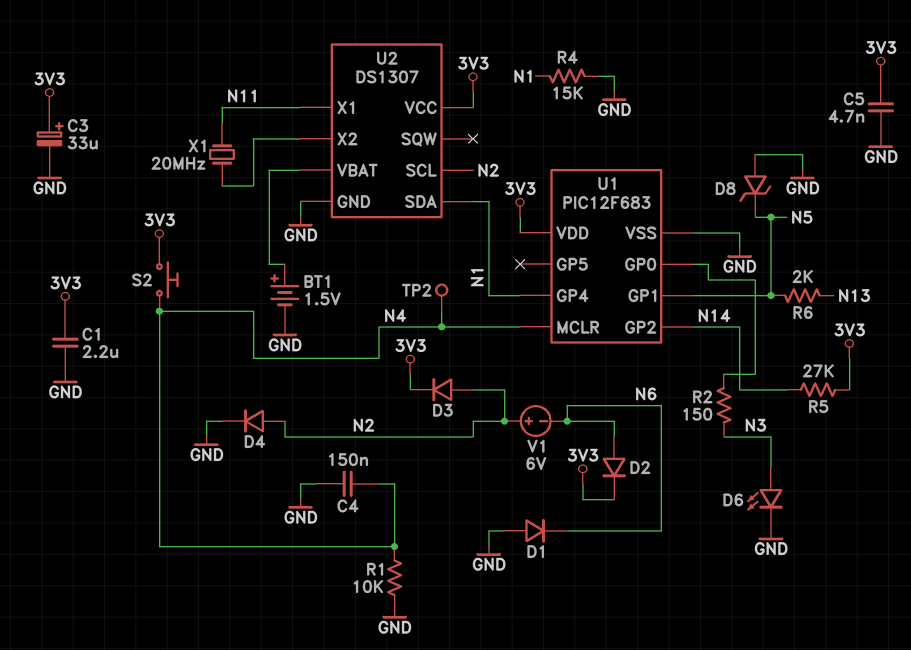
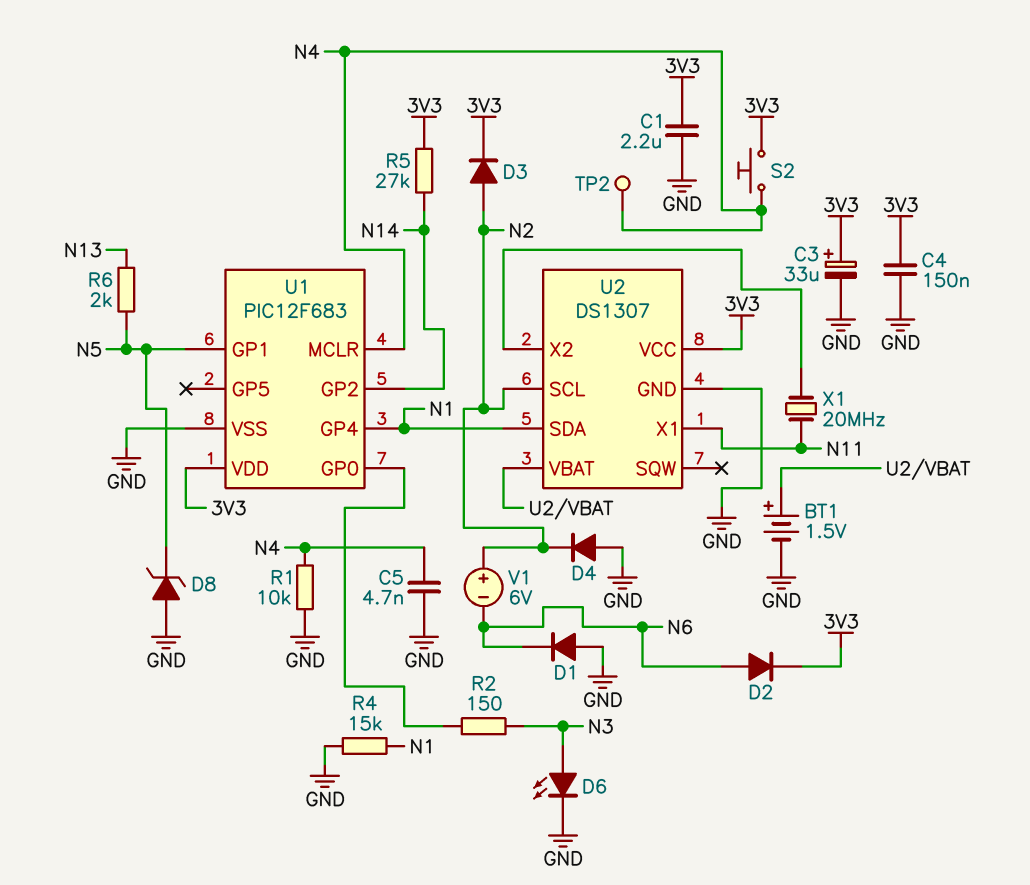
C4: 150nF (GND, N4) -> 150nF (3V3, GND)
C5: 4.7nF (3V3, GND) -> 4.7nF (GND, N4)
D4: diode (A N2, K GND) -> diode (A GND, K N2)

